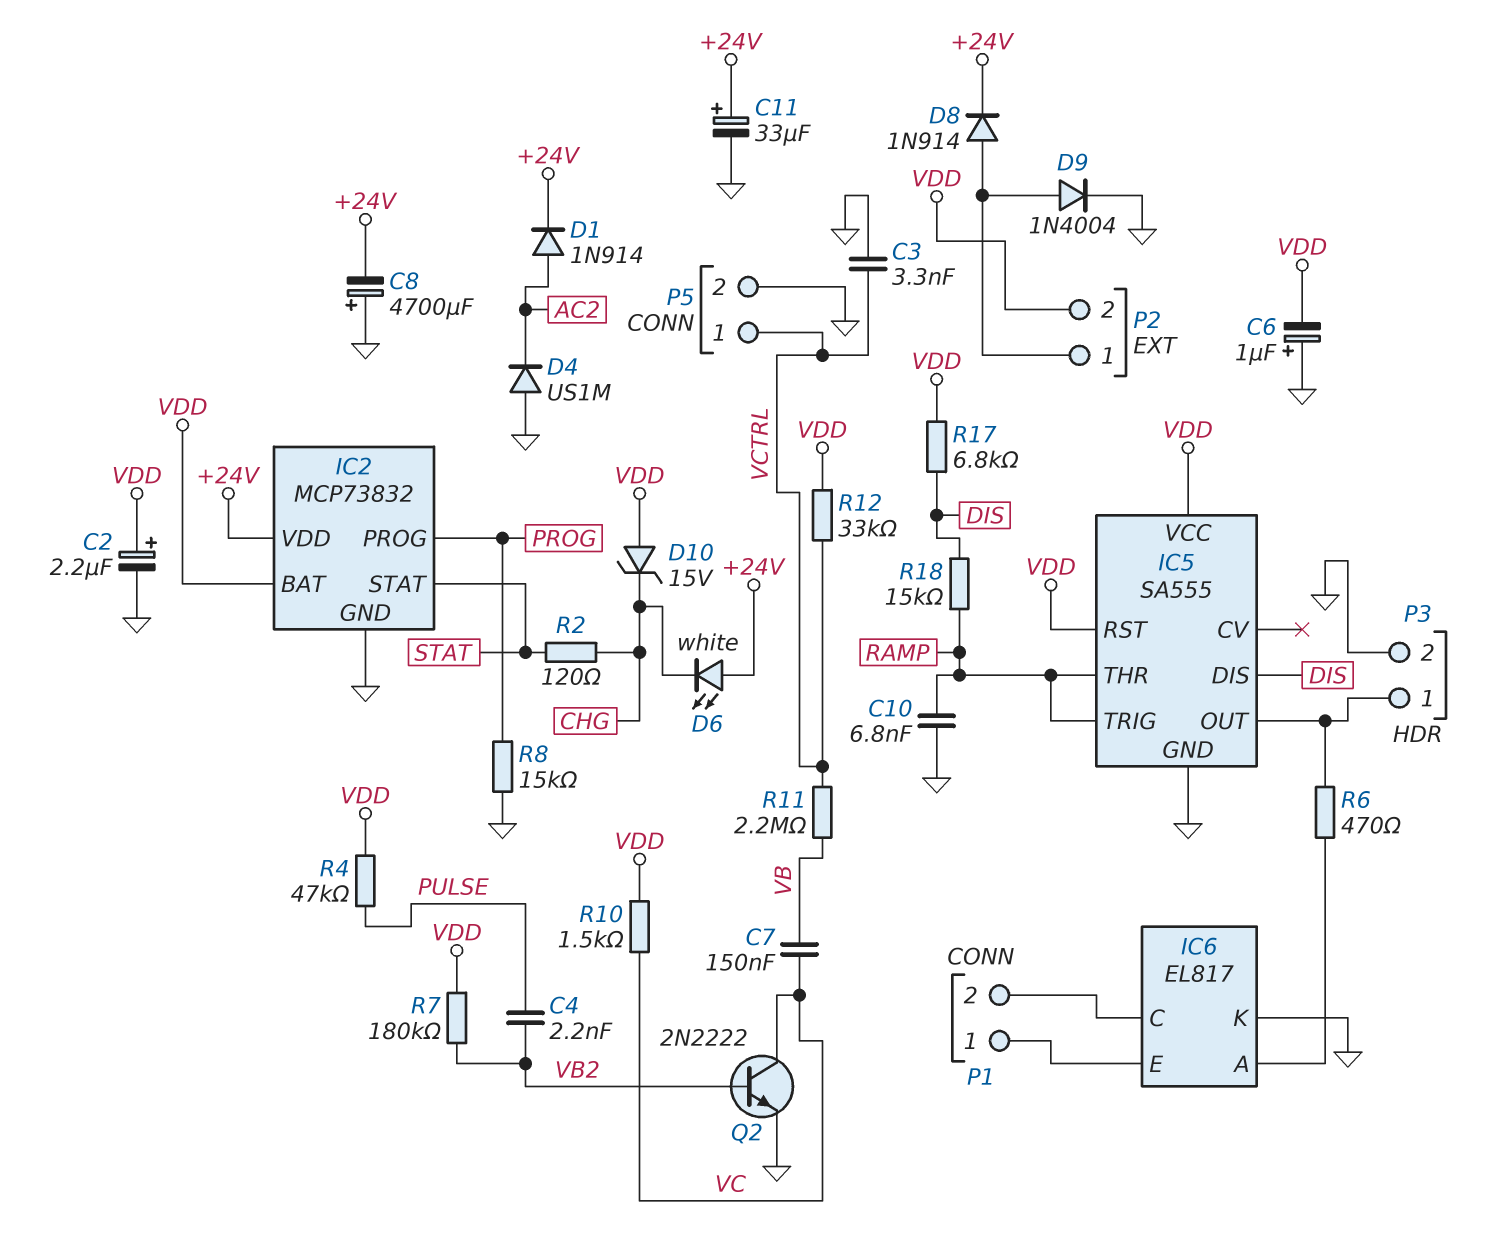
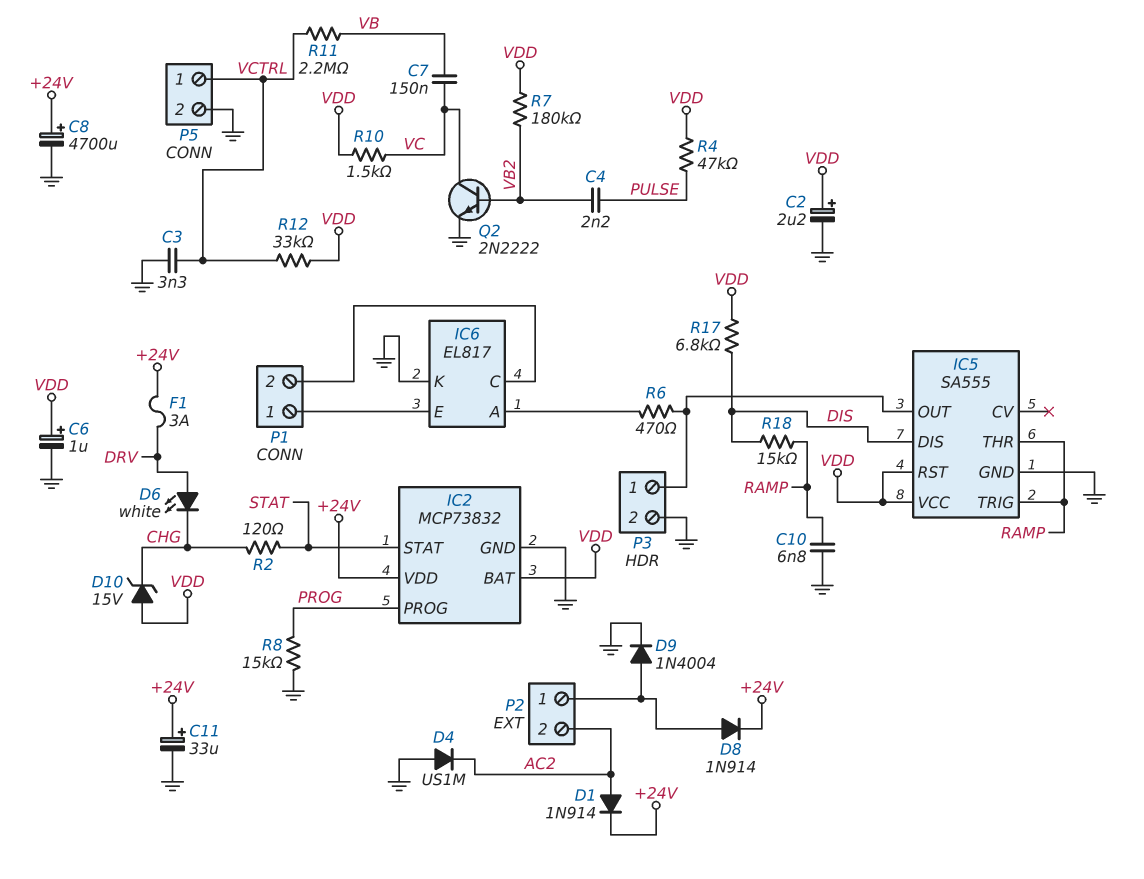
C6: 1uF (plus GND, minus VDD) -> 1uF (plus VDD, minus GND)
C8: 4700uF (plus GND, minus +24V) -> 4700uF (plus +24V, minus GND)
D6: LED white (A +24V, K CHG) -> LED white (A DRV, K CHG)
F1: none -> 3A (+24V, DRV)
P2 pin 2: VDD -> AC2

